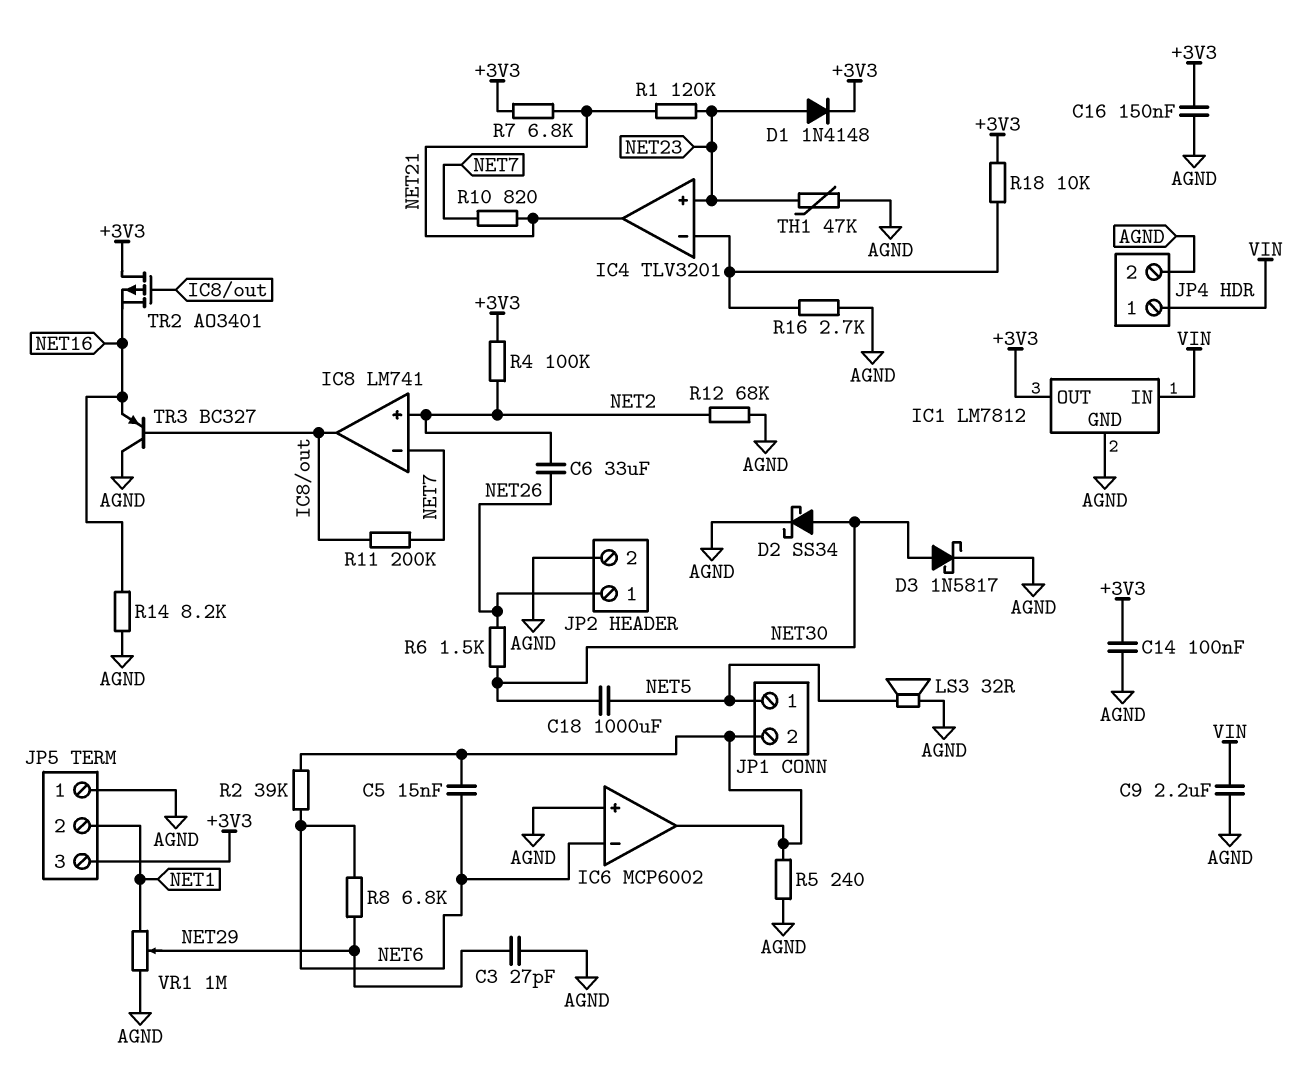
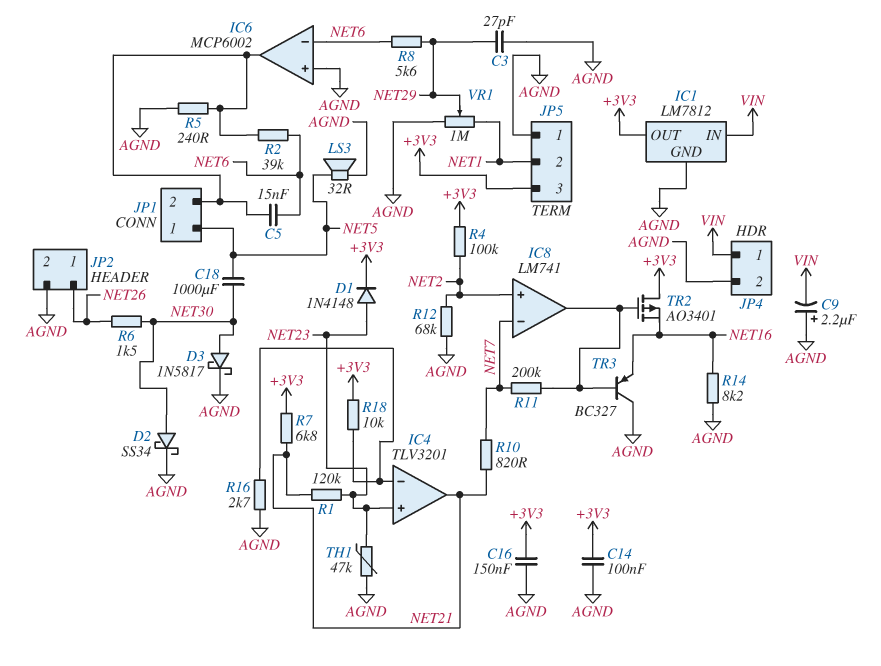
C6: 33uF (NET2, NET26) -> none
C9: 2.2uF (AGND, VIN) -> 2.2uF (plus AGND, minus VIN)
R8: 6.8k (NET6, NET29) -> 5.6k (NET6, NET29)

